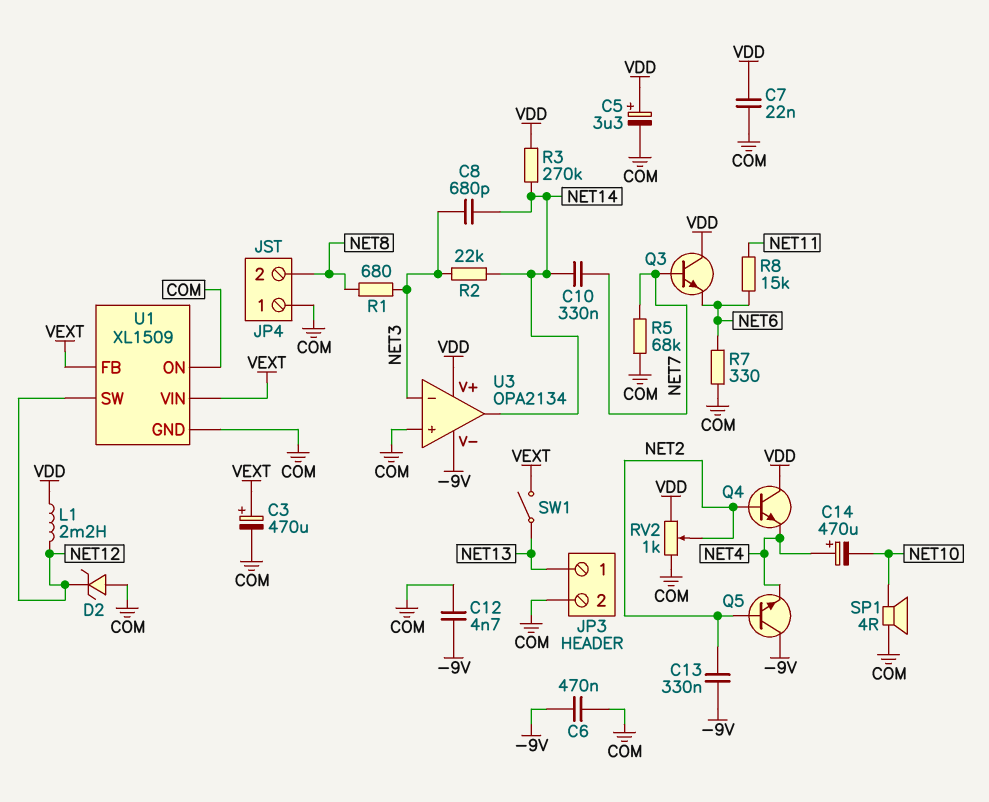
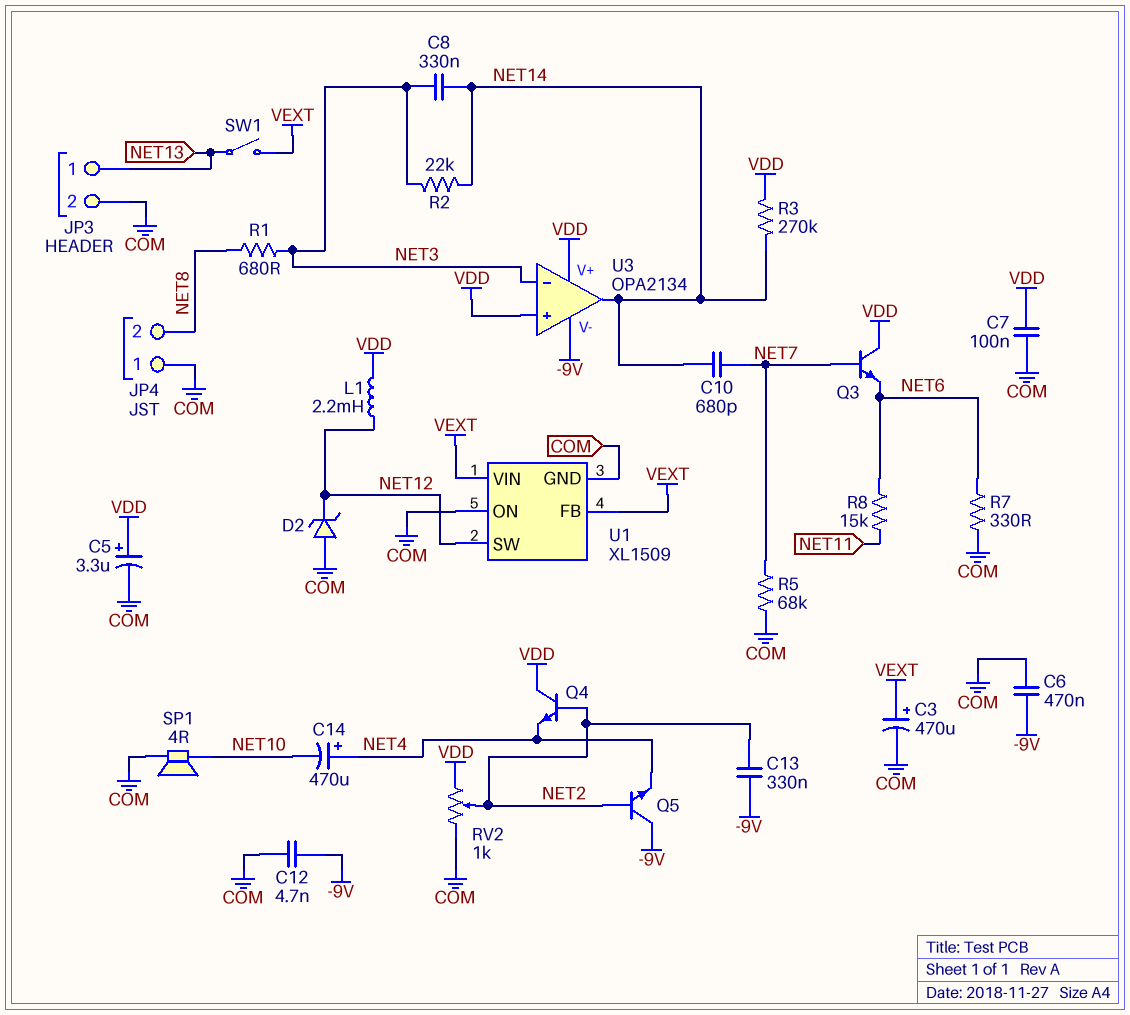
C7: 22nF (COM, VDD) -> 100nF (COM, VDD)
C8: 680pF (NET3, NET14) -> 330nF (NET3, NET14)
C10: 330nF (NET7, NET14) -> 680pF (NET7, NET14)
U3 pin in+: COM -> VDD

